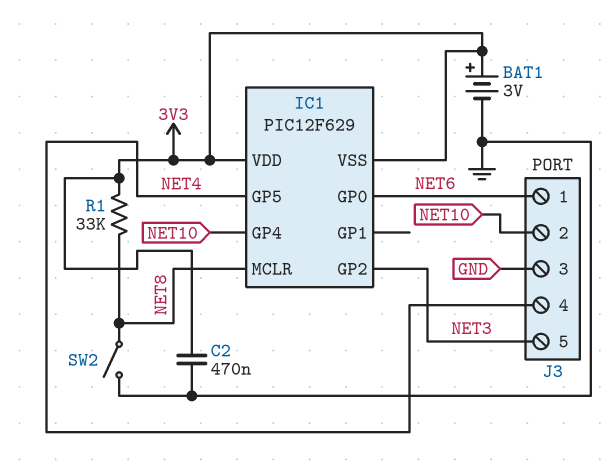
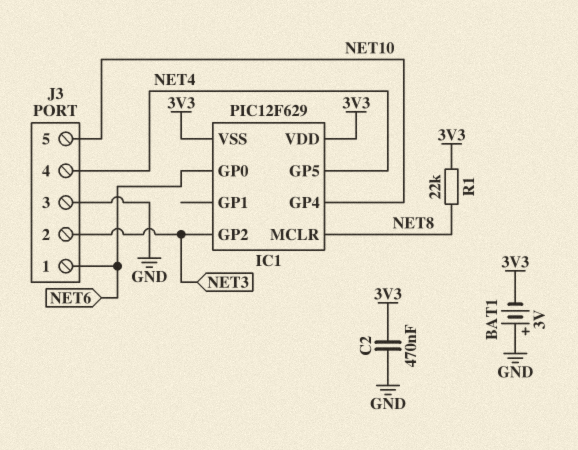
BAT1: 3V (plus 3V3, minus GND) -> 3V (plus GND, minus 3V3)
J3 pin 2: NET10 -> NET3
J3 pin 5: NET3 -> NET10
R1: 33k (3V3, NET8) -> 22k (3V3, NET8)
SW2: switch (GND, NET8) -> none

